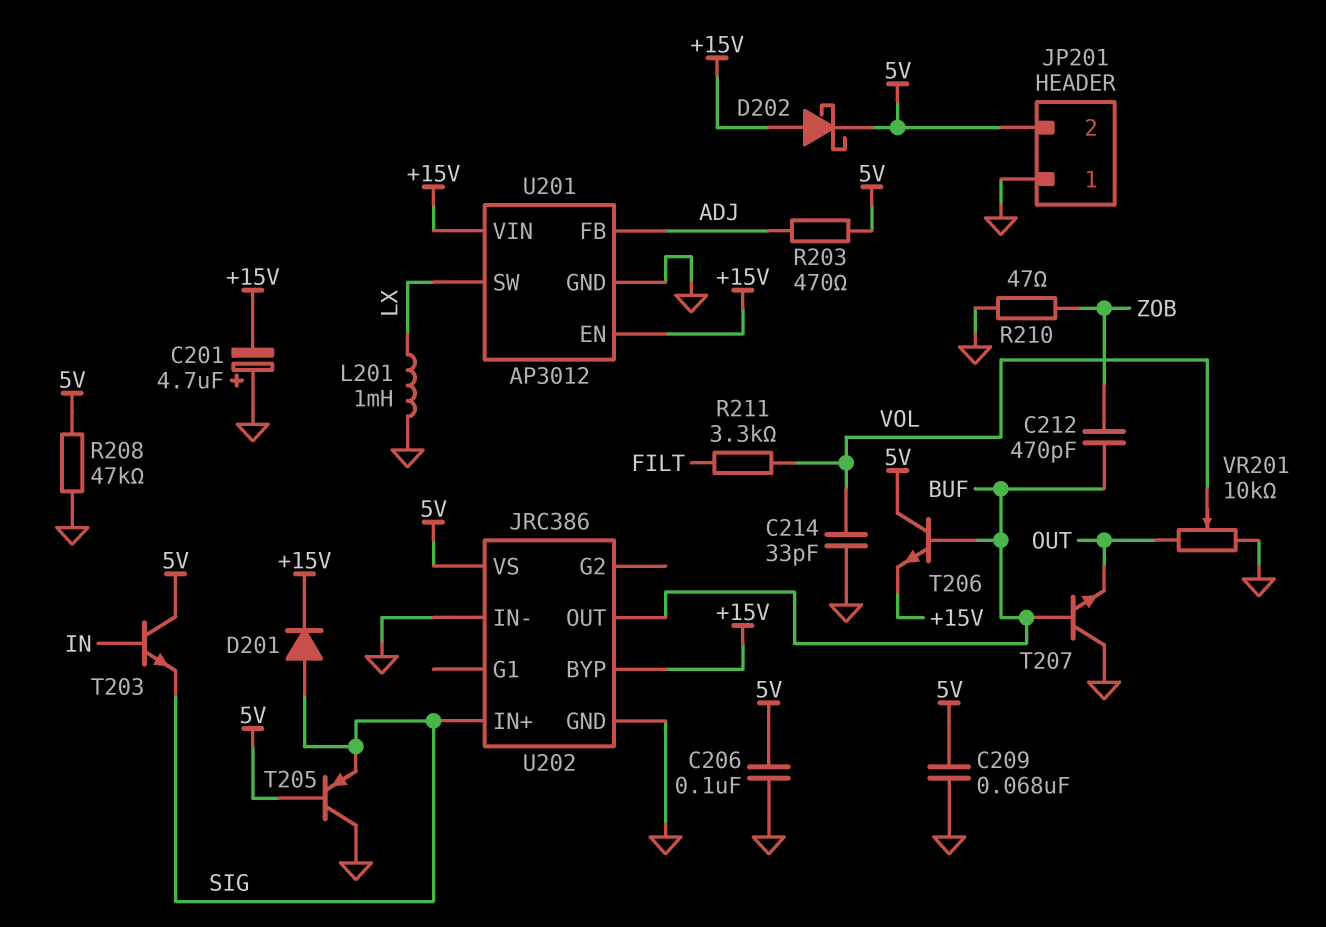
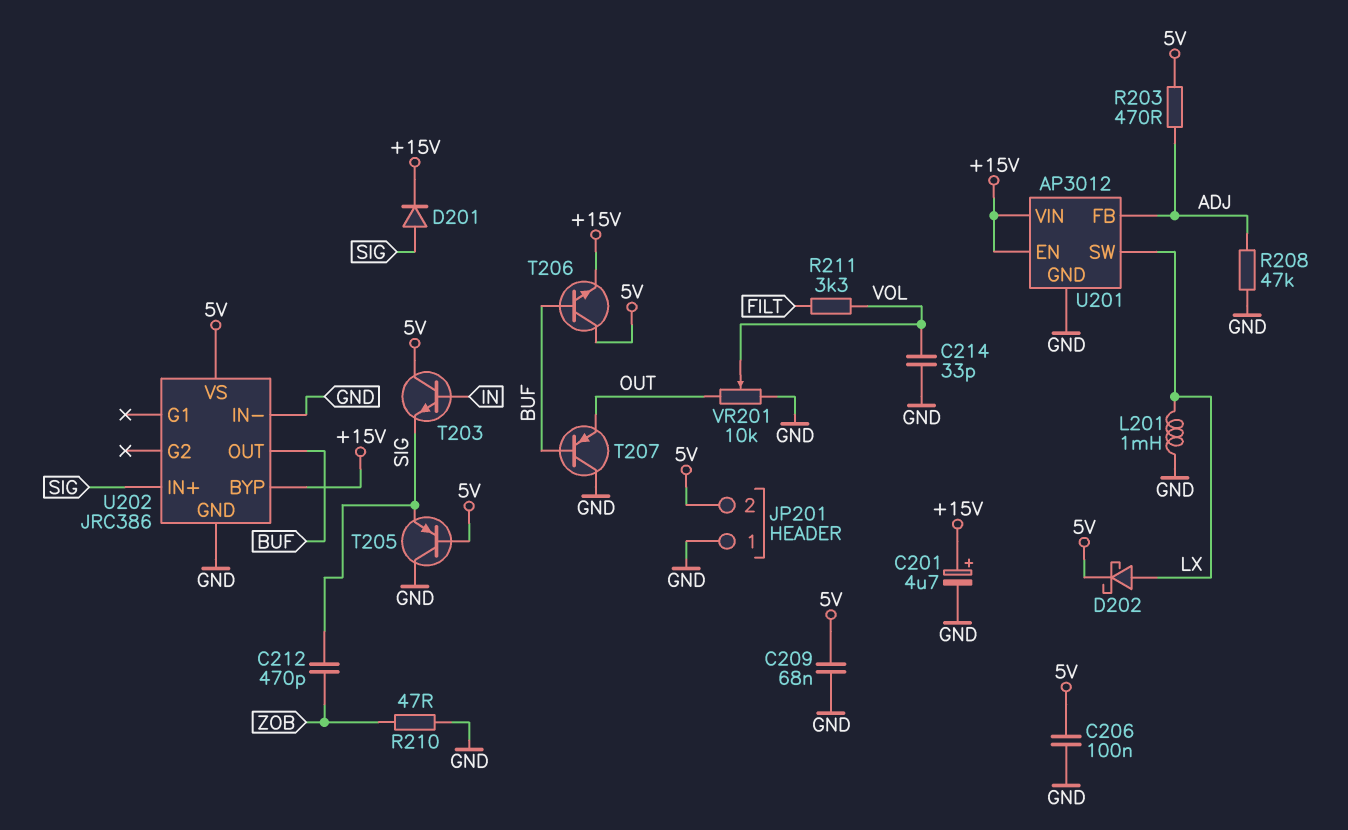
C201: 4.7uF (plus GND, minus +15V) -> 4.7uF (plus +15V, minus GND)
C212: 470pF (BUF, ZOB) -> 470pF (SIG, ZOB)
D202: schottky (A +15V, K 5V) -> schottky (A LX, K 5V)
R208: 47k (5V, GND) -> 47k (ADJ, GND)
T207: NPN (B BUF, C GND, E OUT) -> PNP (B BUF, C GND, E OUT)

